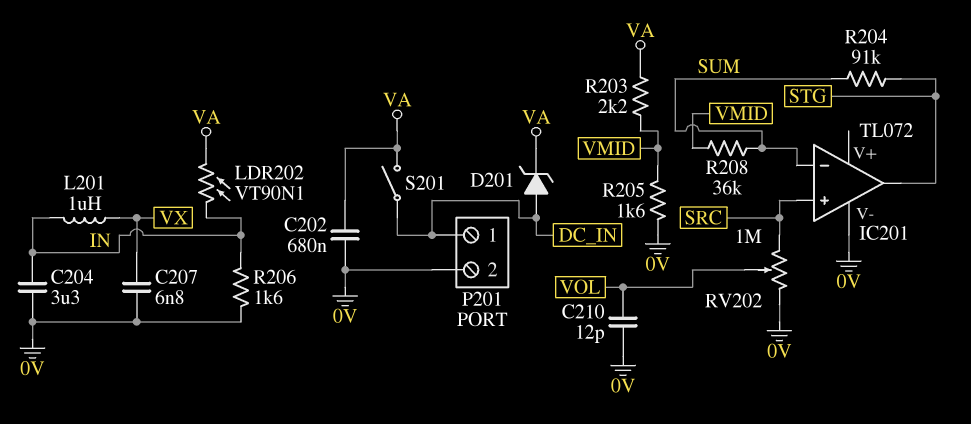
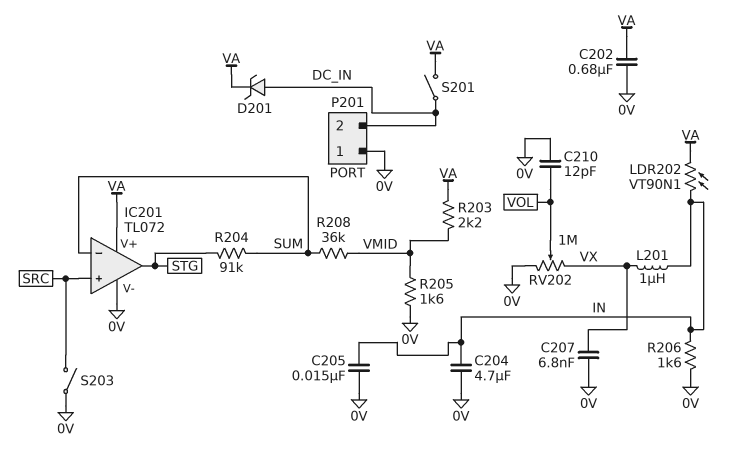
C204: 3.3uF (0V, IN) -> 4.7uF (0V, IN)
C205: none -> 15nF (0V, IN)
IC201 pin V+: none -> VA
P201 pin 1: DC_IN -> 0V
P201 pin 2: 0V -> DC_IN
RV202: 1M (0V, SRC, wiper VOL) -> 1M (0V, VX, wiper VOL)
S203: none -> switch (0V, SRC)

